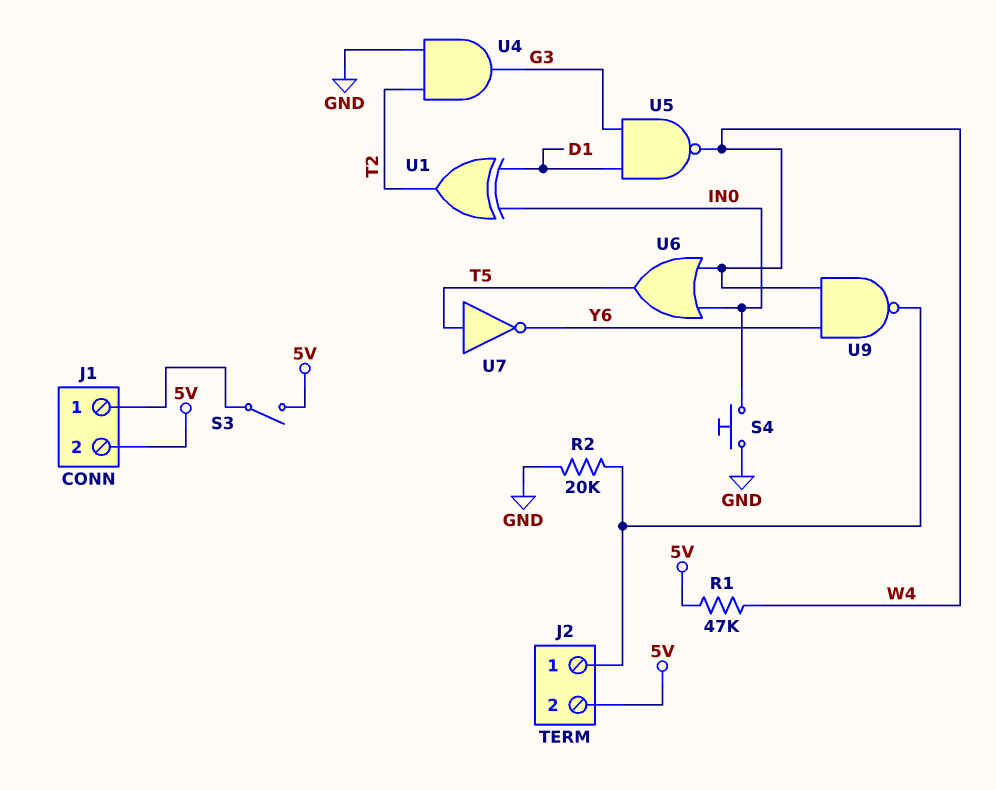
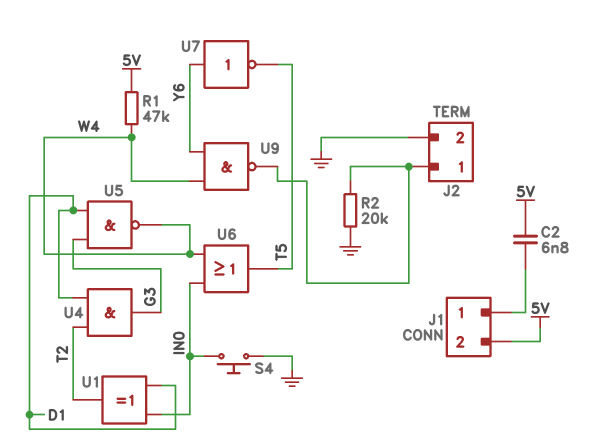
C2: none -> 6.8nF (5V, J1/1)
J2 pin 2: 5V -> GND
S3: switch (5V, J1/1) -> none
U4: AND (in GND, in T2, out G3) -> AND (in D1, in T2, out G3)
U7: NOT (in T5, out Y6) -> NOT (in Y6, out T5)

